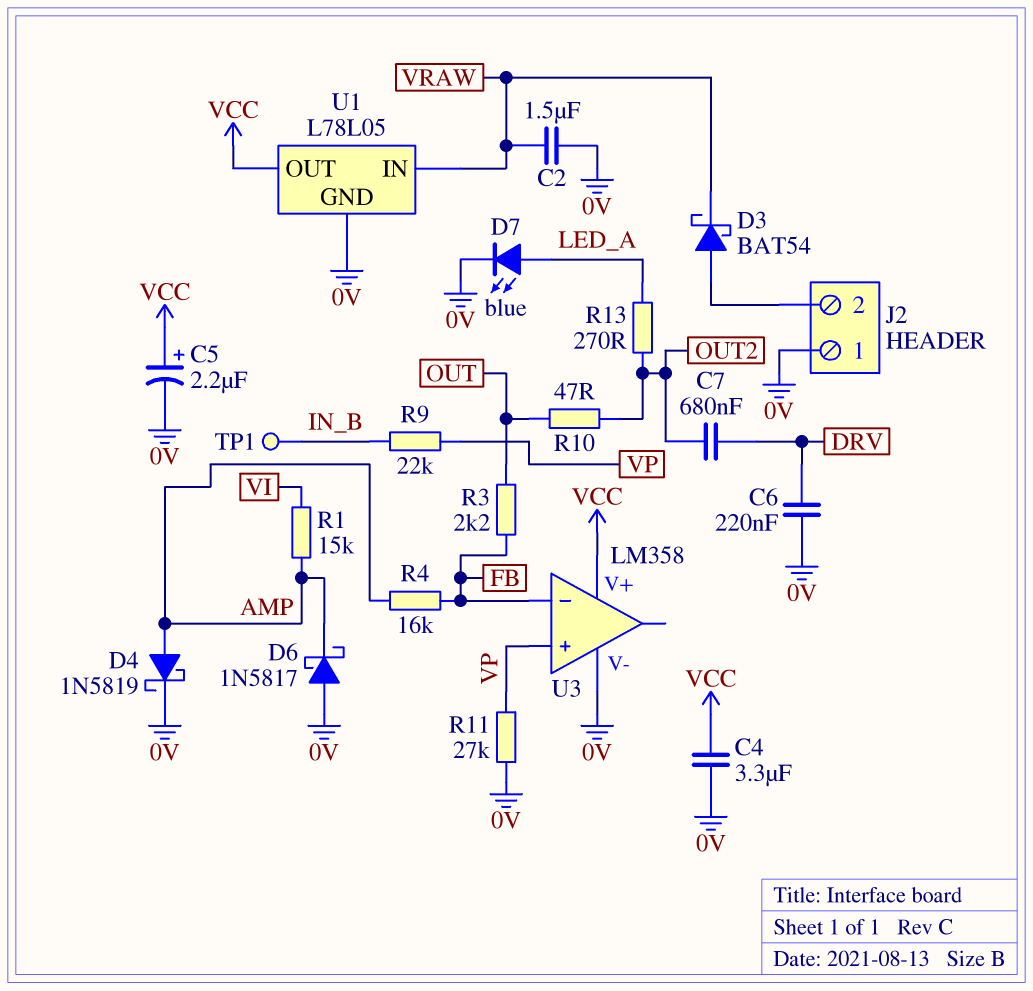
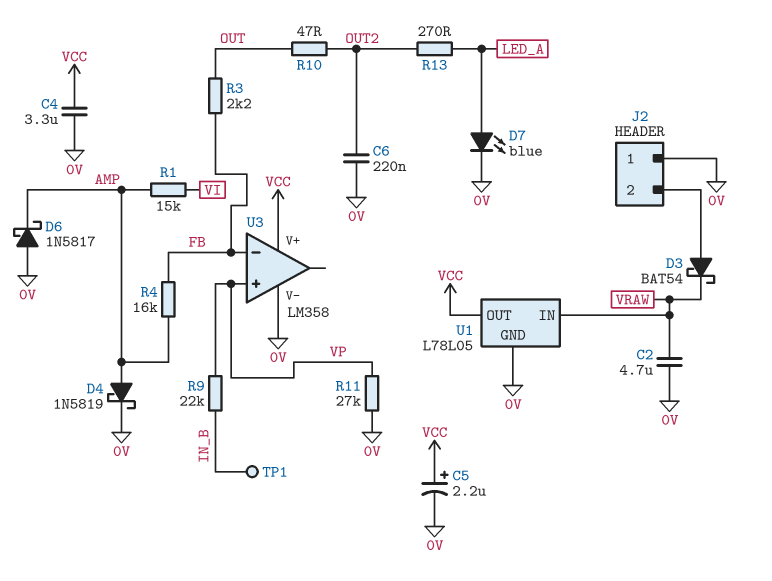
C2: 1.5uF (0V, VRAW) -> 4.7uF (0V, VRAW)
C6: 220nF (0V, DRV) -> 220nF (0V, OUT2)
C7: 680nF (DRV, OUT2) -> none

